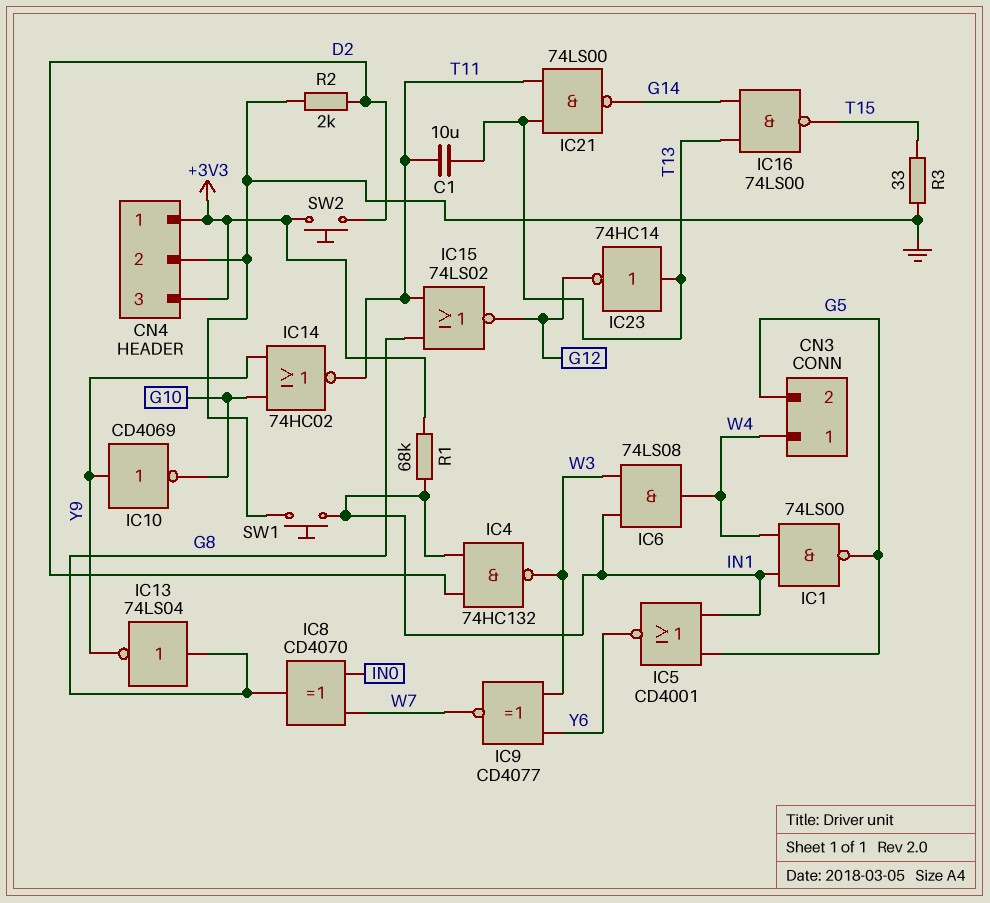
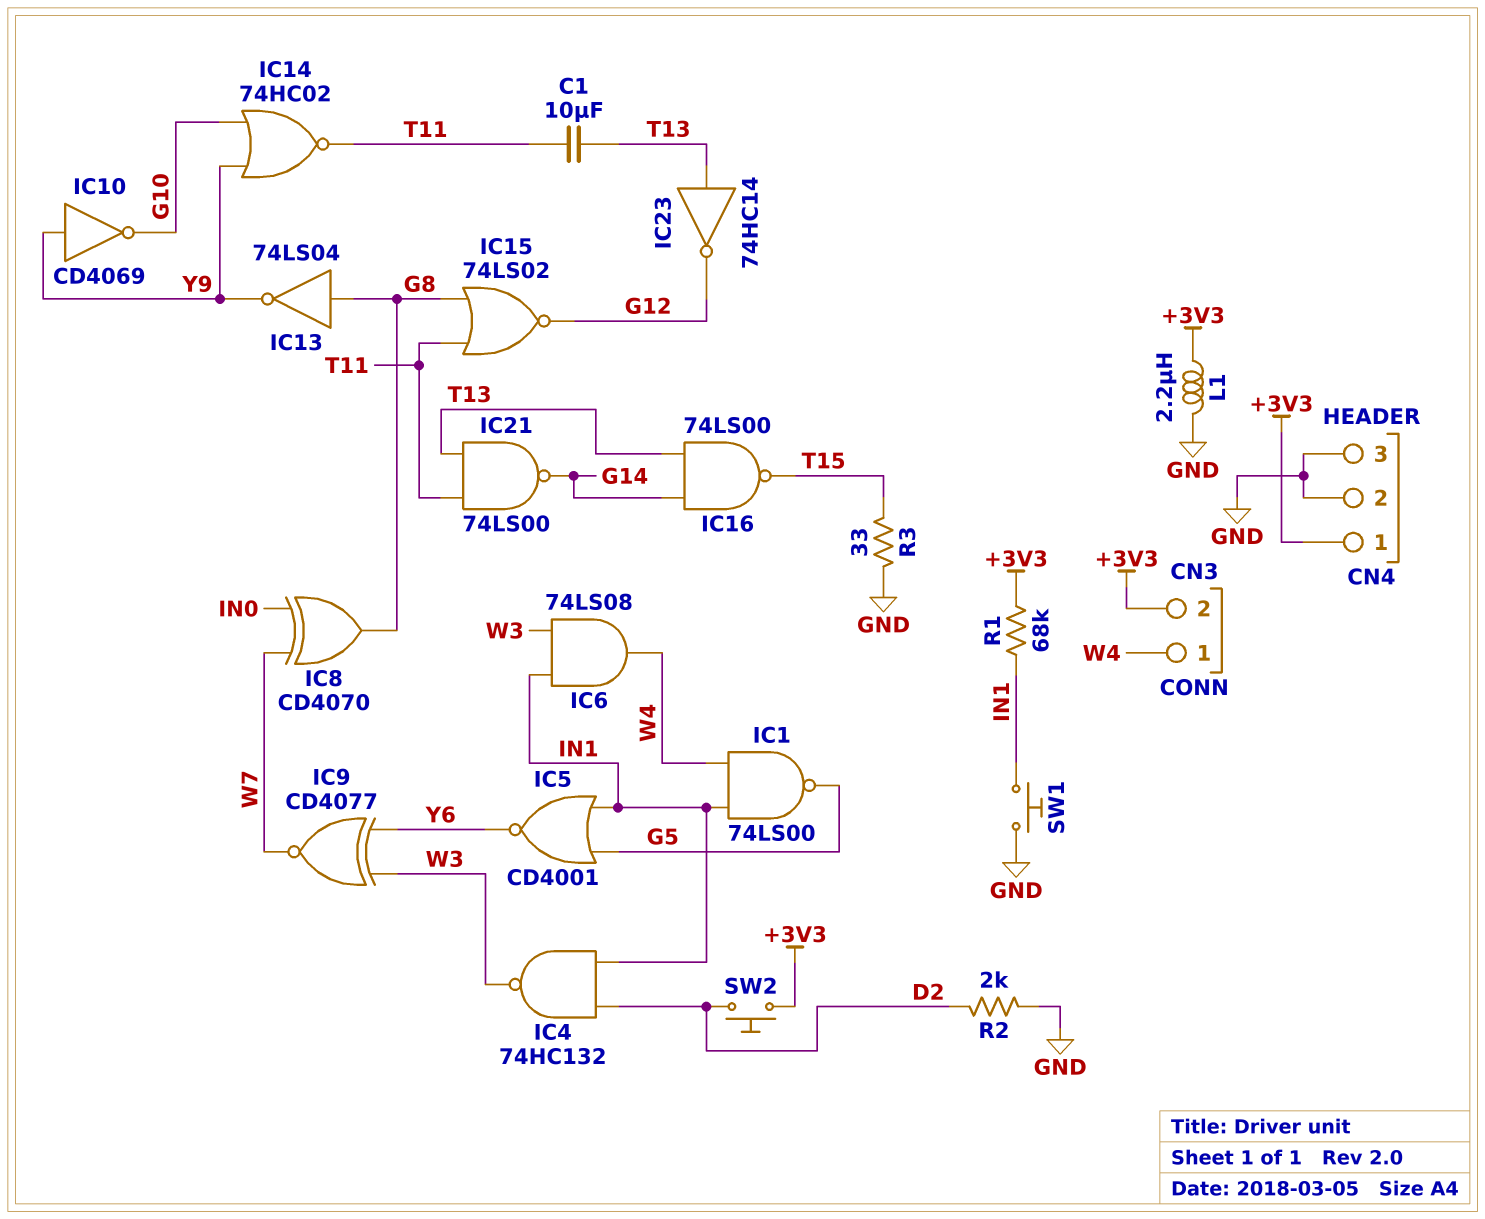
CN3 pin 2: G5 -> +3V3
CN4 pin 3: +3V3 -> GND
L1: none -> 2.2uH (+3V3, GND)

